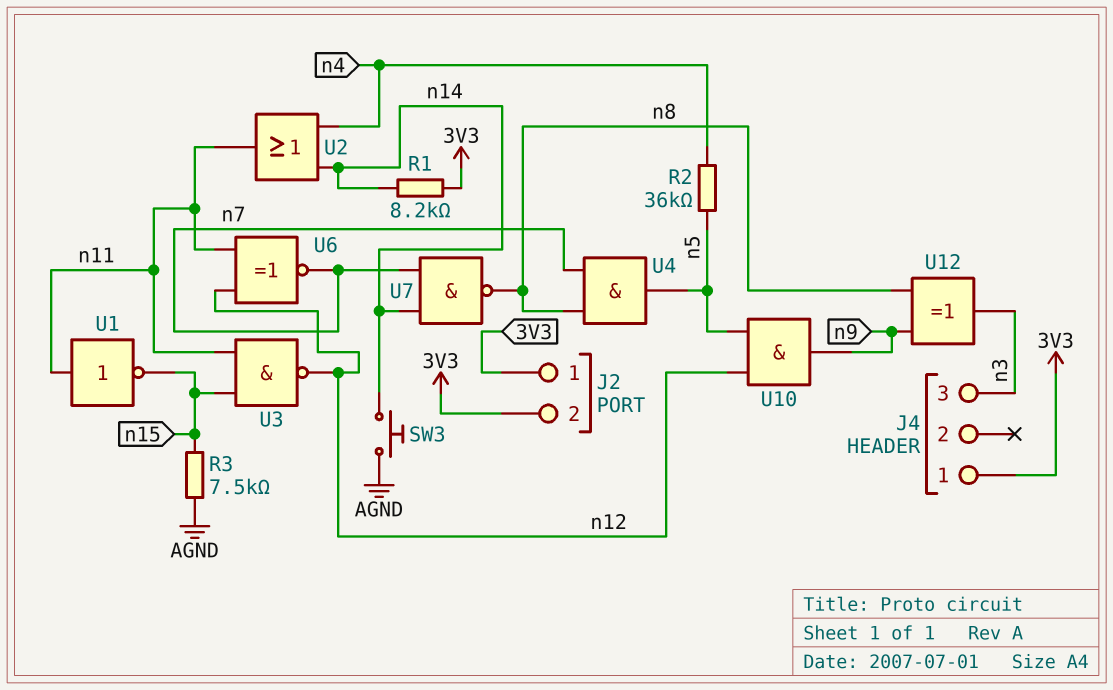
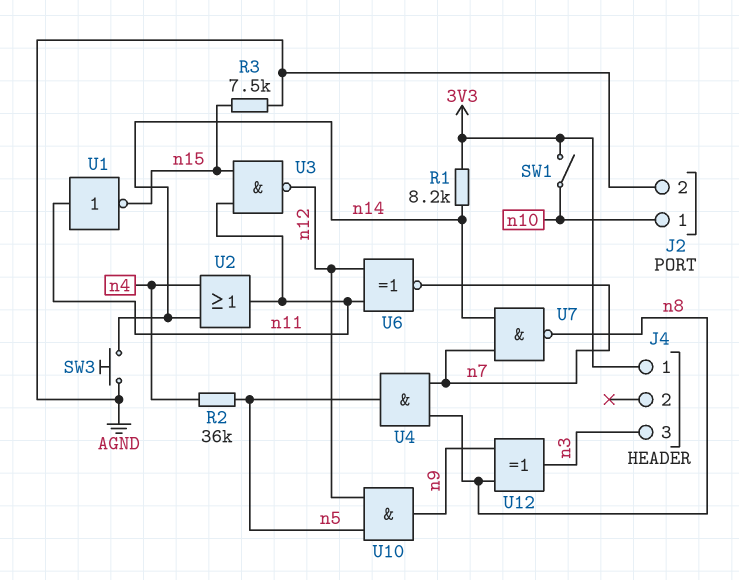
J2 pin 1: 3V3 -> n10
J2 pin 2: 3V3 -> AGND
SW1: none -> switch (3V3, n10)

